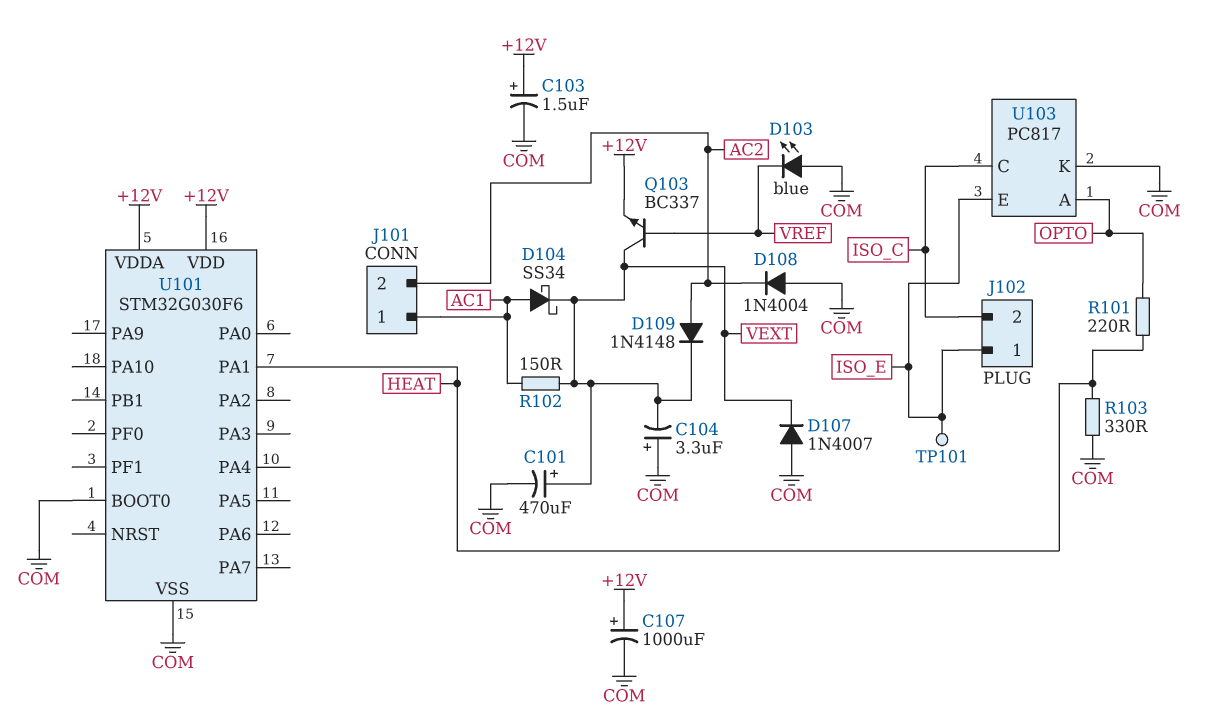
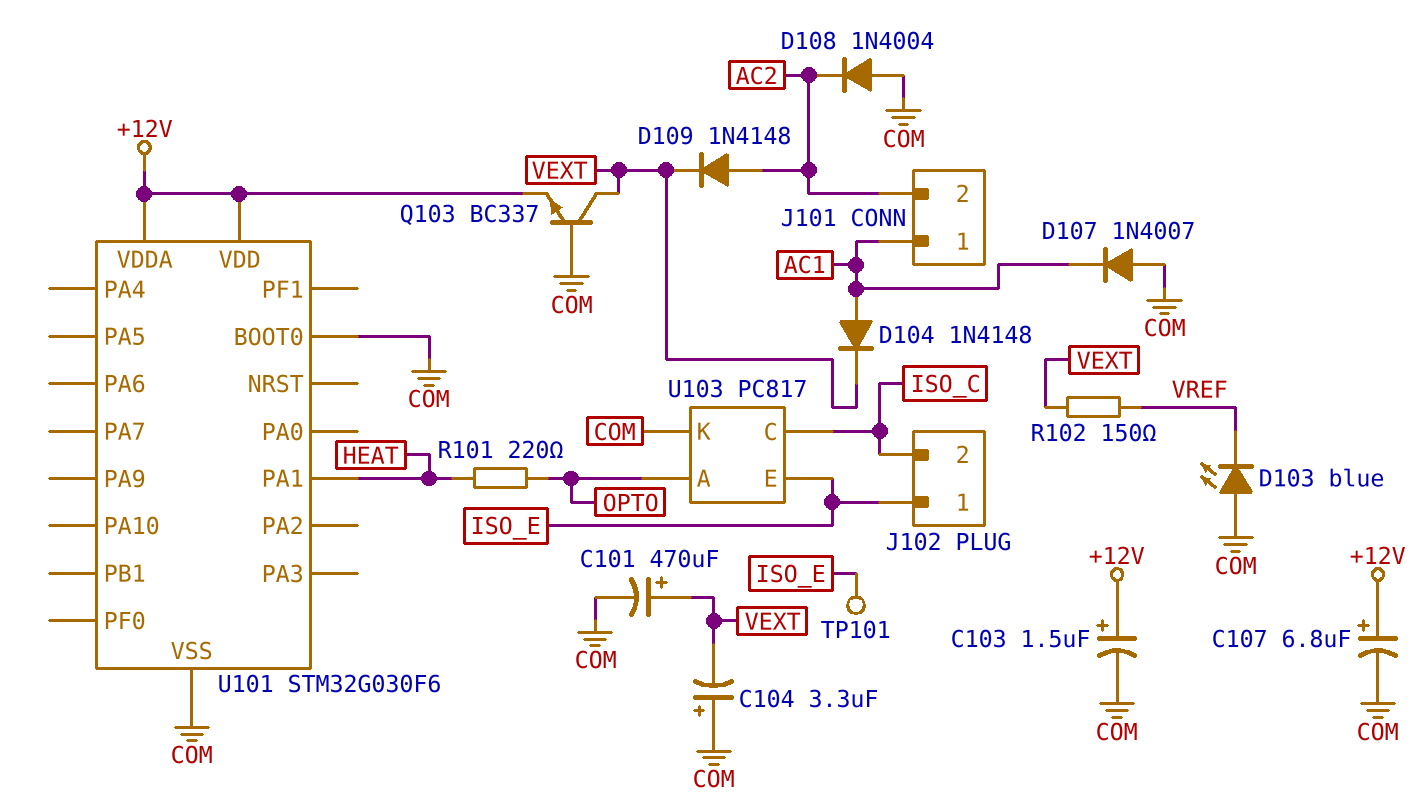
C107: 1000uF (plus +12V, minus COM) -> 6.8uF (plus +12V, minus COM)
D104: schottky SS34 (A AC1, K VEXT) -> diode 1N4148 (A AC1, K VEXT)
D107: diode 1N4007 (A COM, K VEXT) -> diode 1N4007 (A COM, K AC1)
Q103: NPN BC337 (B VREF, C VEXT, E +12V) -> NPN BC337 (B COM, C VEXT, E +12V)
R102: 150 (AC1, VEXT) -> 150 (VEXT, VREF)
R103: 330 (COM, HEAT) -> none

